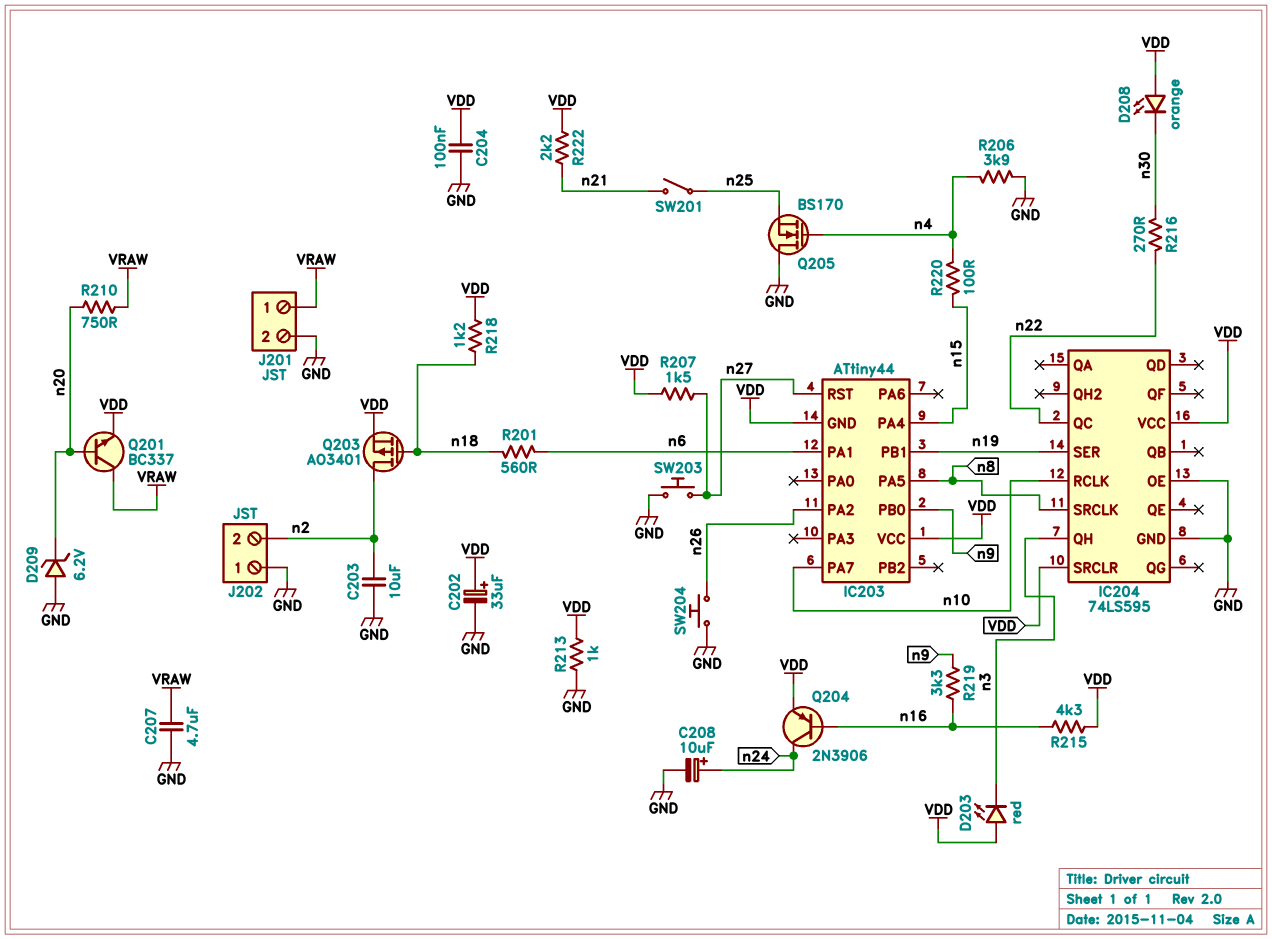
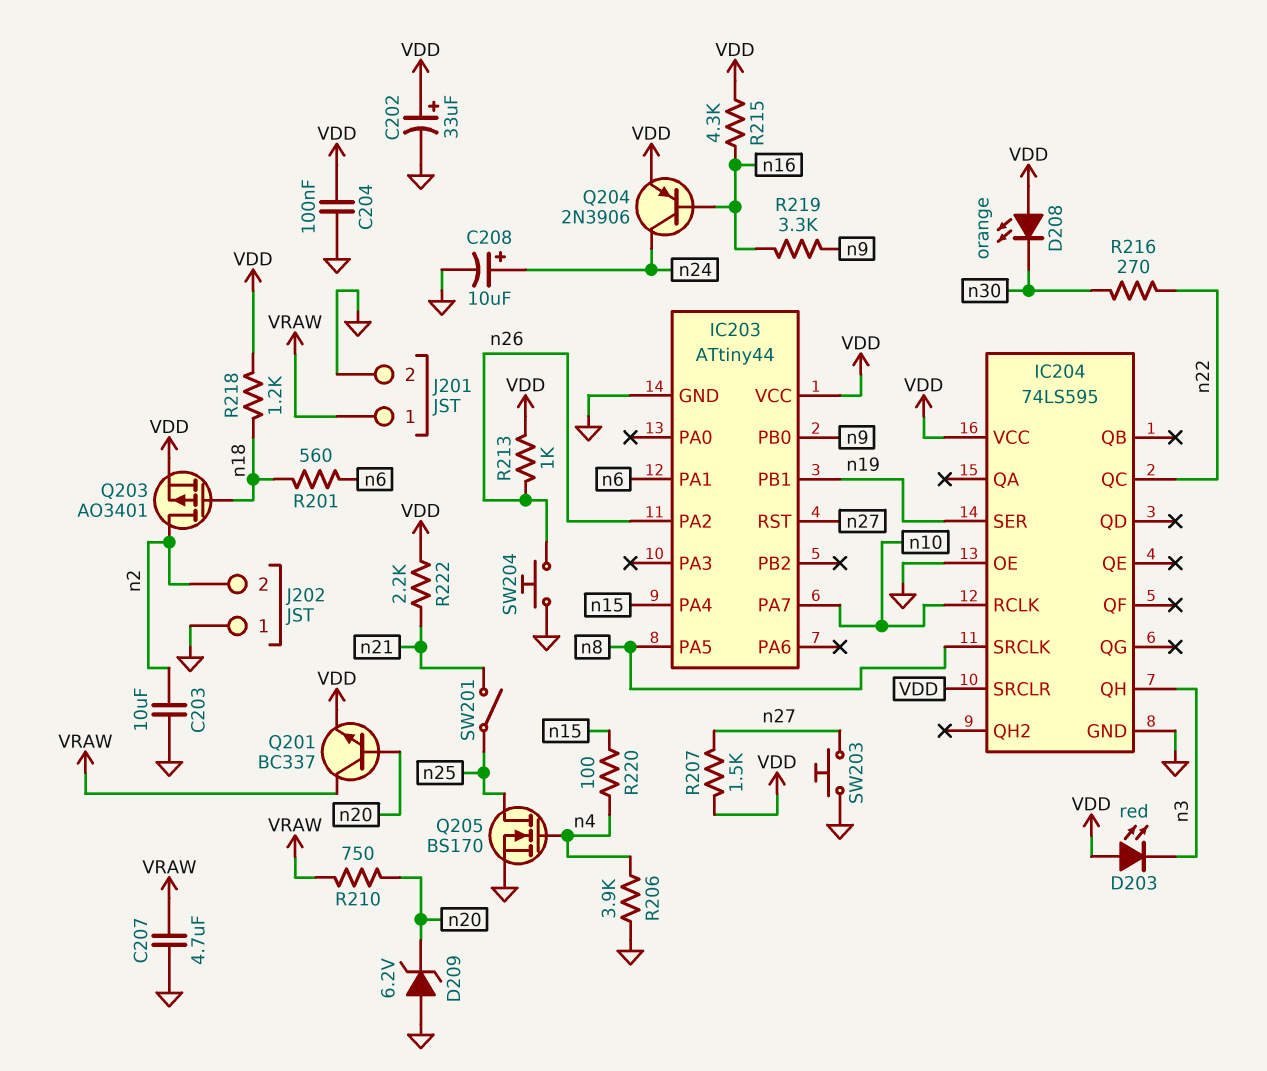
IC203 pin GND: VDD -> GND
Q205: NMOS BS170 (G n4, D GND, S n25) -> NMOS BS170 (G n4, D n25, S GND)
R213: 1k (GND, VDD) -> 1k (VDD, n26)

